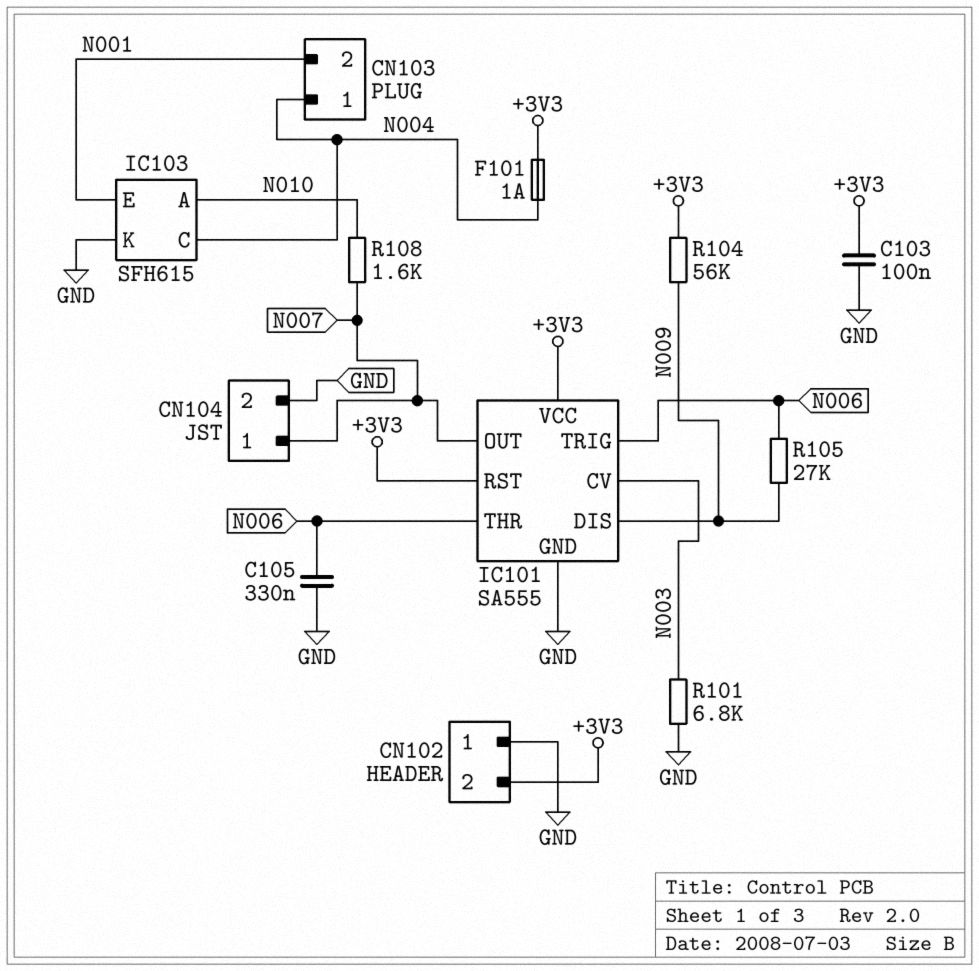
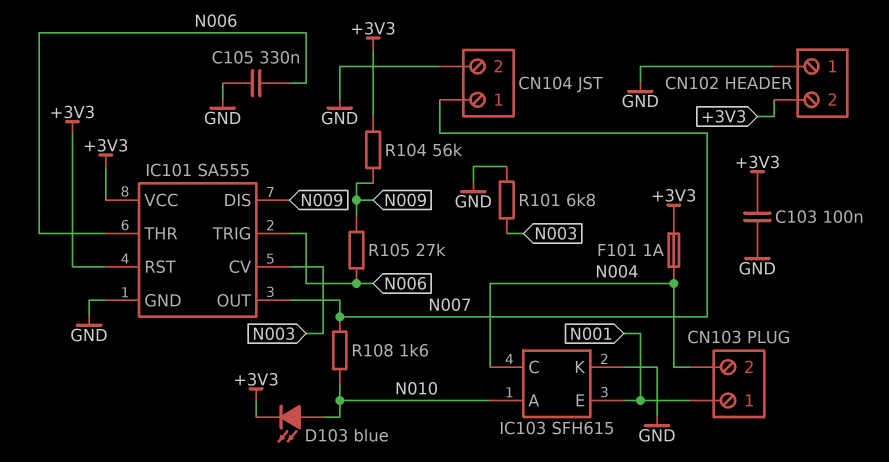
CN103 pin 1: N004 -> N001
CN103 pin 2: N001 -> N004
D103: none -> LED blue (A N010, K +3V3)

